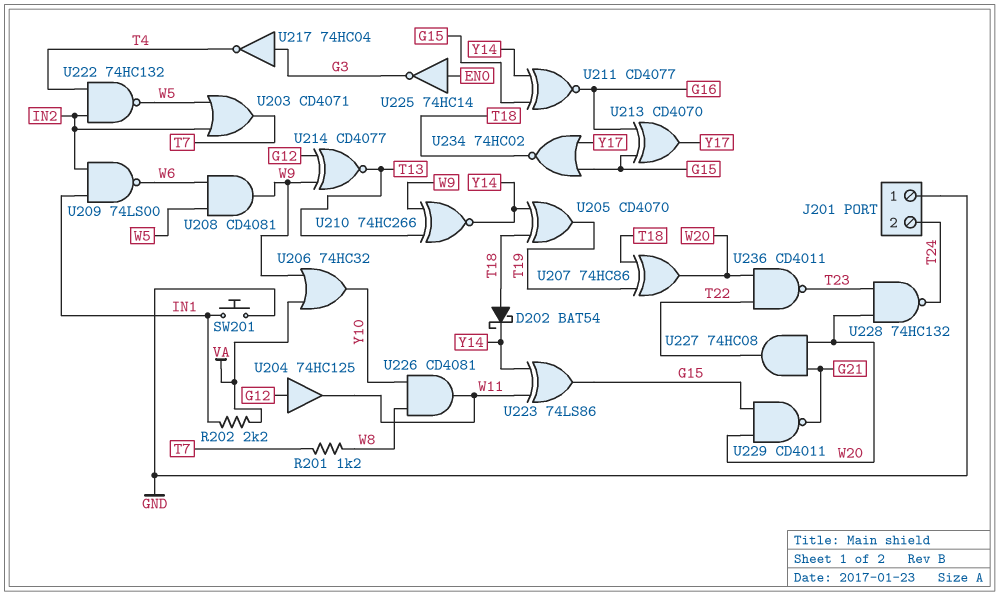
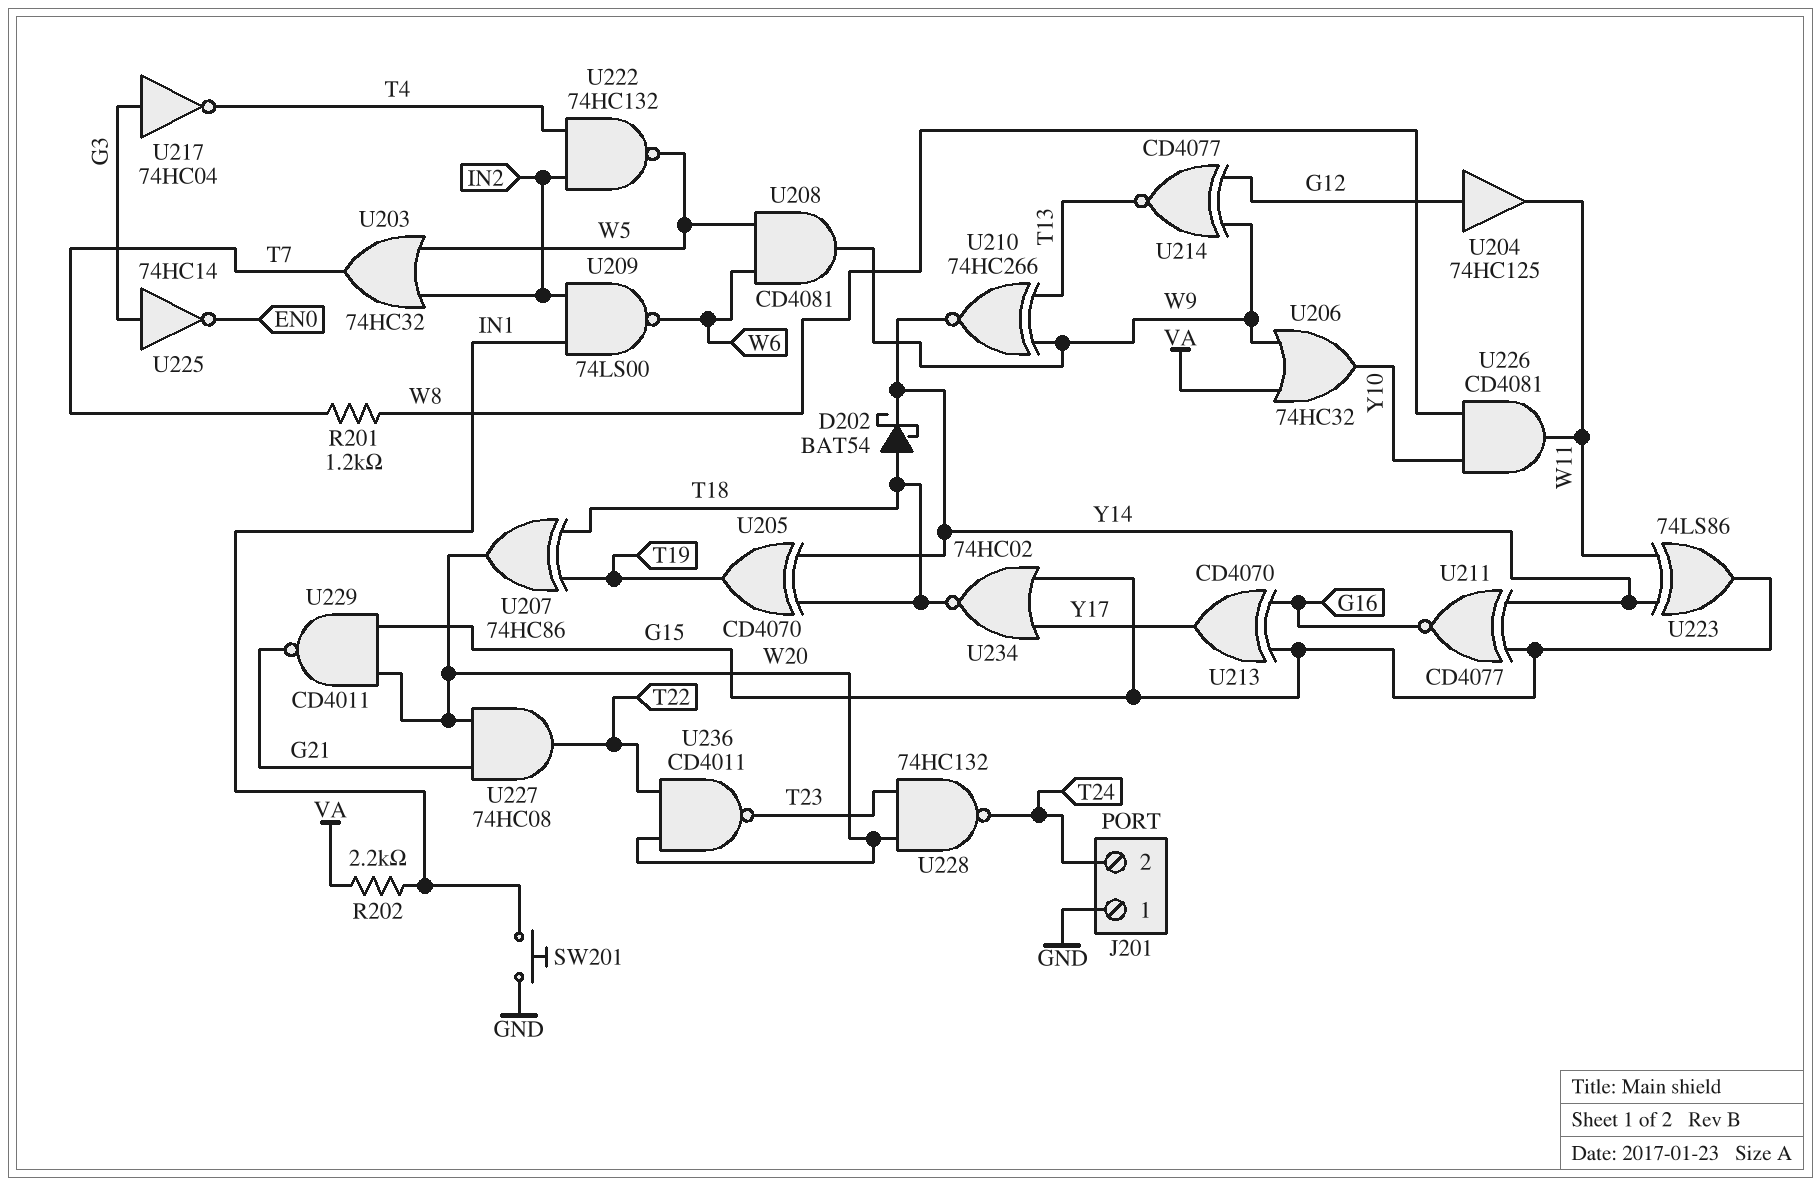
U203: OR CD4071 (in IN2, in W5, out T7) -> OR 74HC32 (in IN2, in W5, out T7)
U225: NOT 74HC14 (in EN0, out G3) -> NOT 74HC14 (in G3, out EN0)

